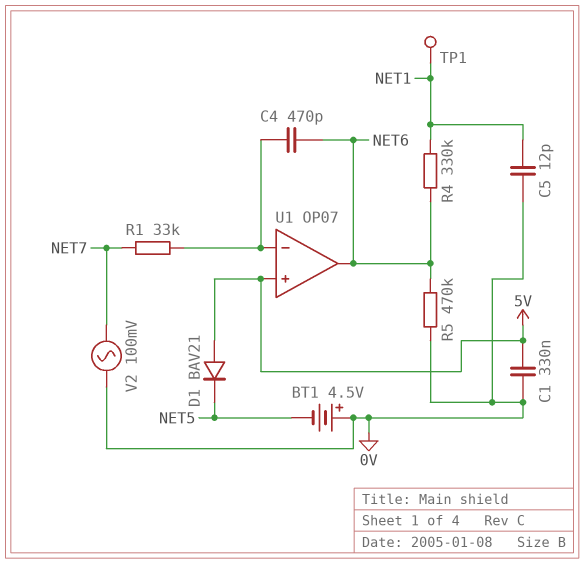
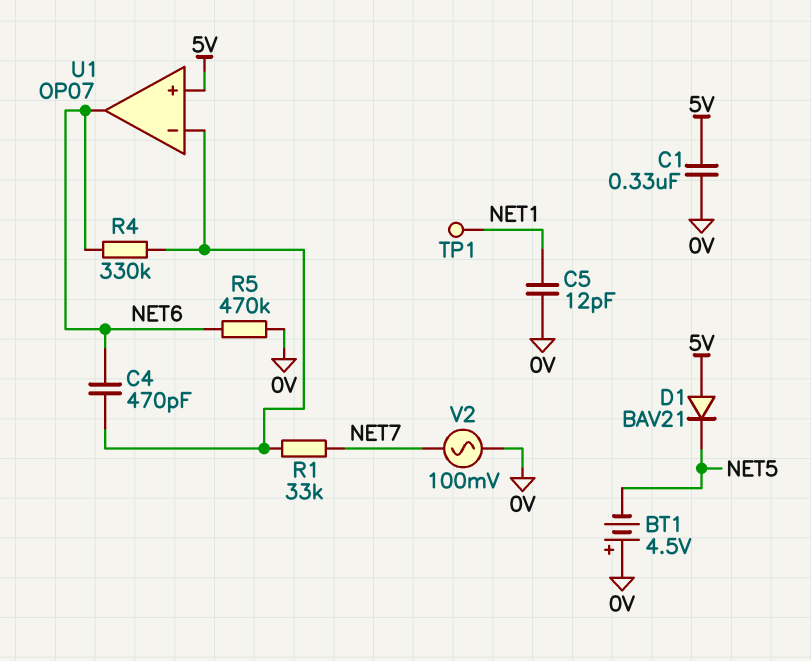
R4: 330k (NET1, NET6) -> 330k (NET6, U1/in-)

